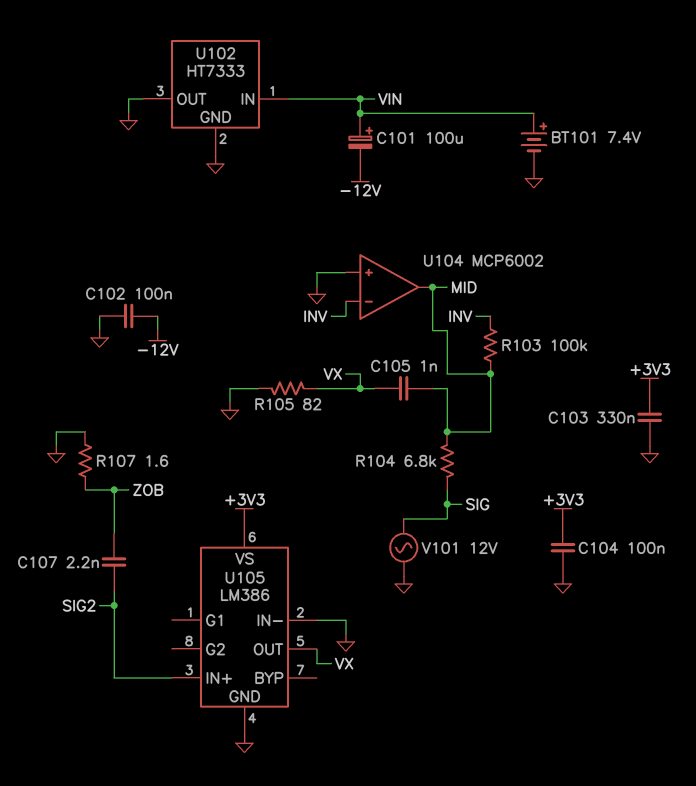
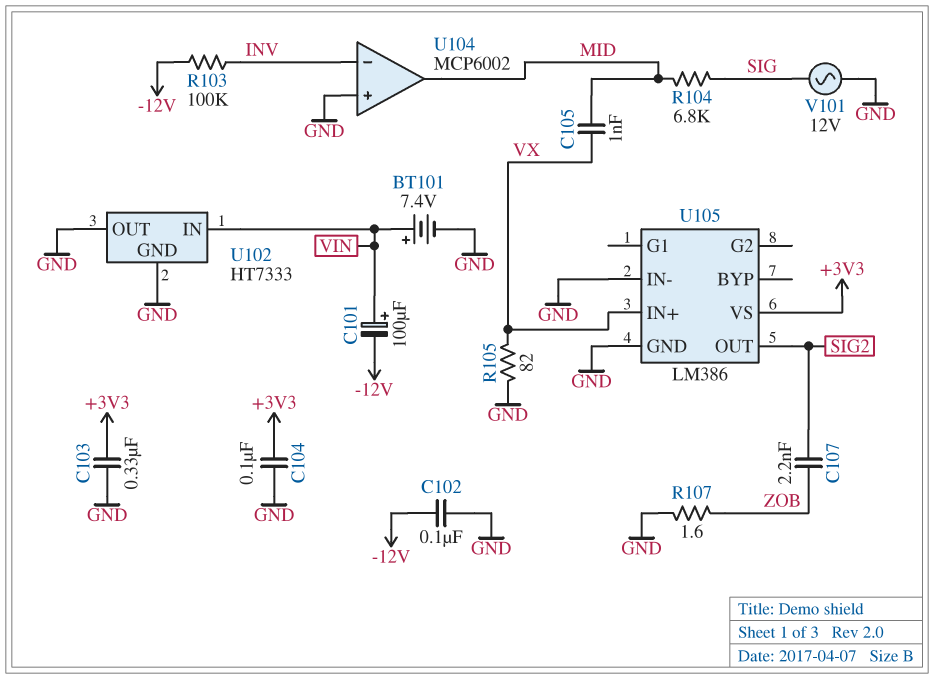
R103: 100k (INV, MID) -> 100k (-12V, INV)
U105 pin IN+: SIG2 -> VX
U105 pin OUT: VX -> SIG2

